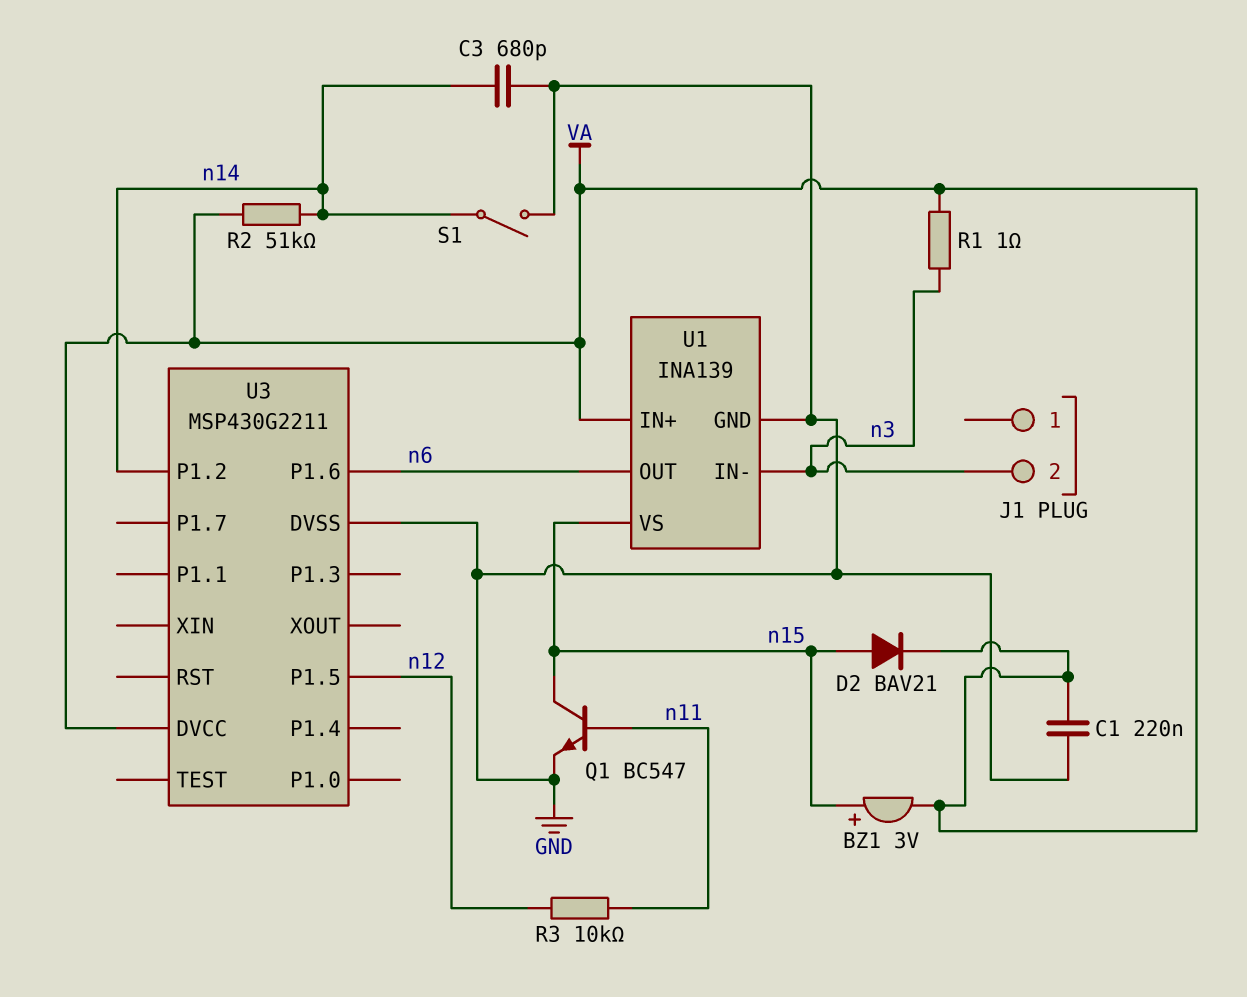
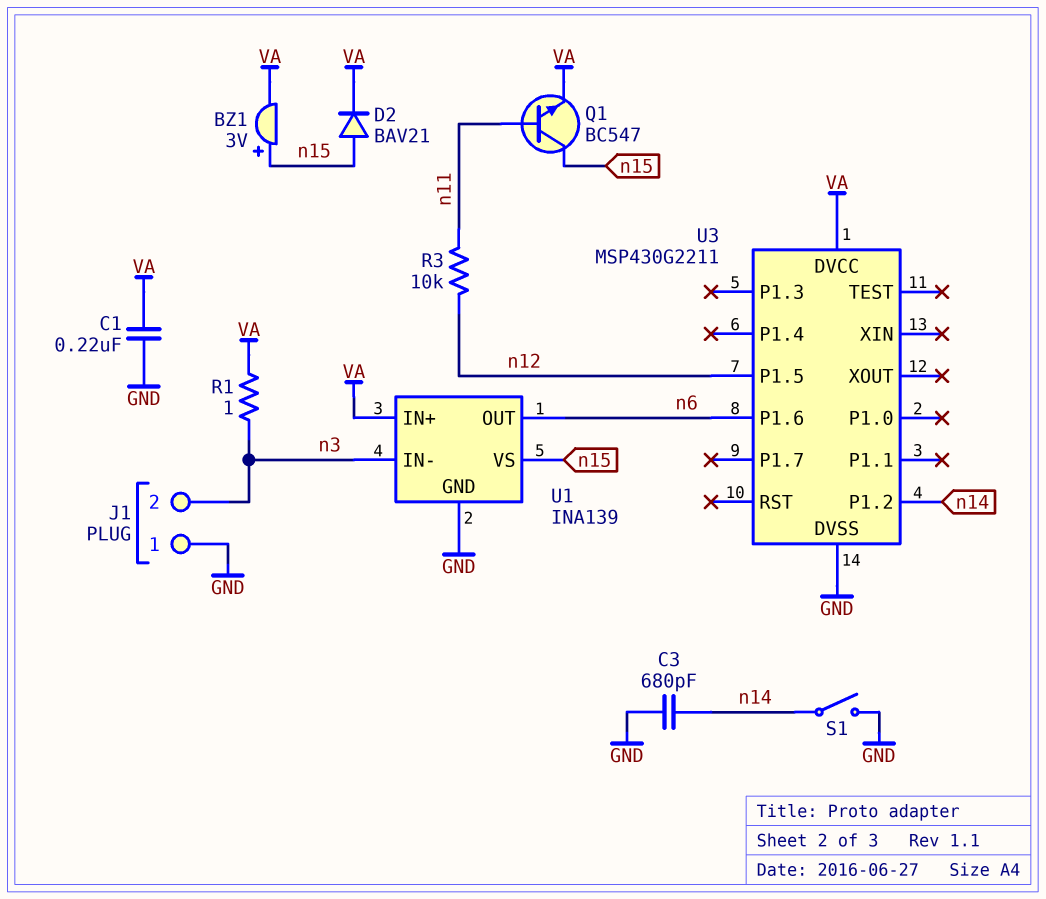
J1 pin 1: none -> GND
Q1: NPN BC547 (B n11, C n15, E GND) -> NPN BC547 (B n11, C n15, E VA)
R2: 51k (VA, n14) -> none

